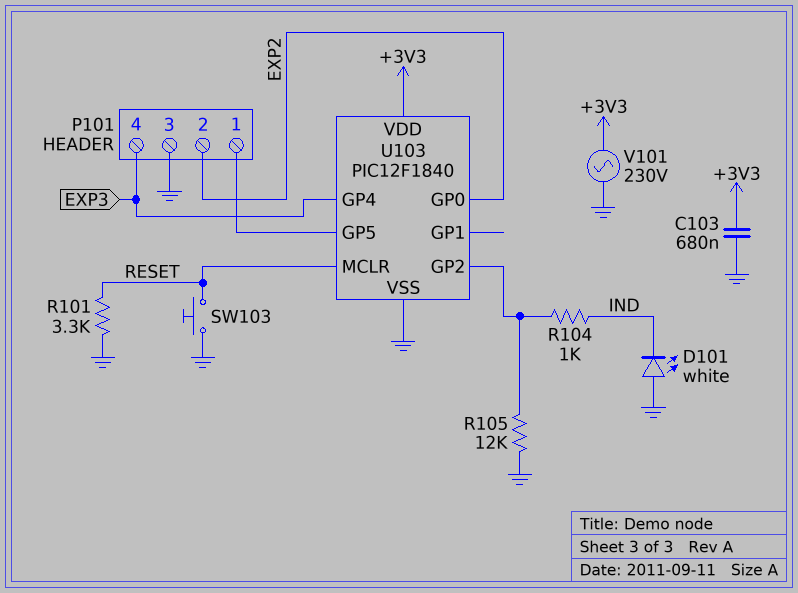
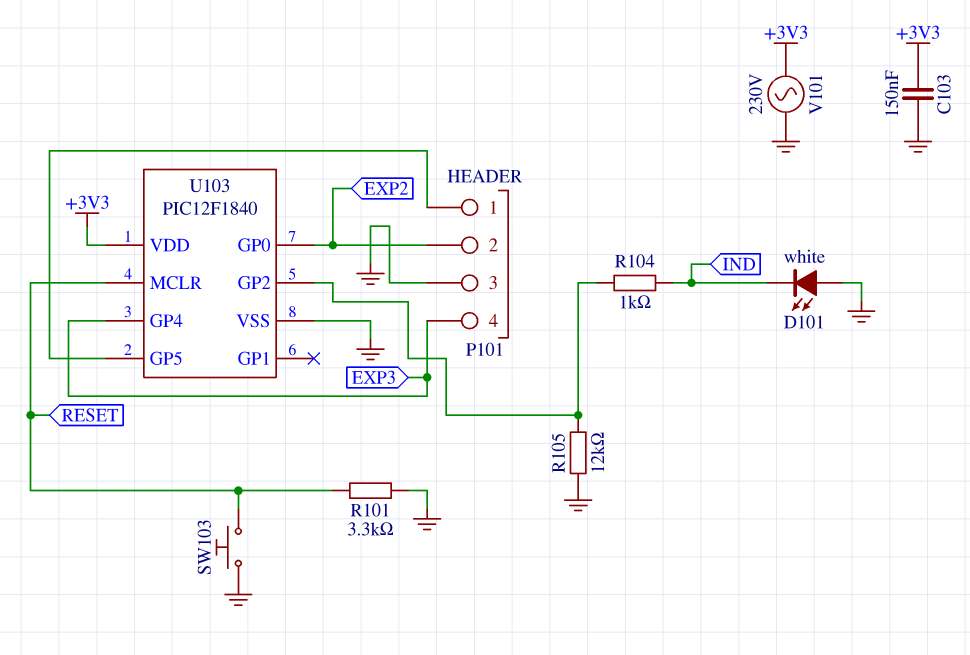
C103: 680nF (+3V3, GND) -> 150nF (+3V3, GND)

